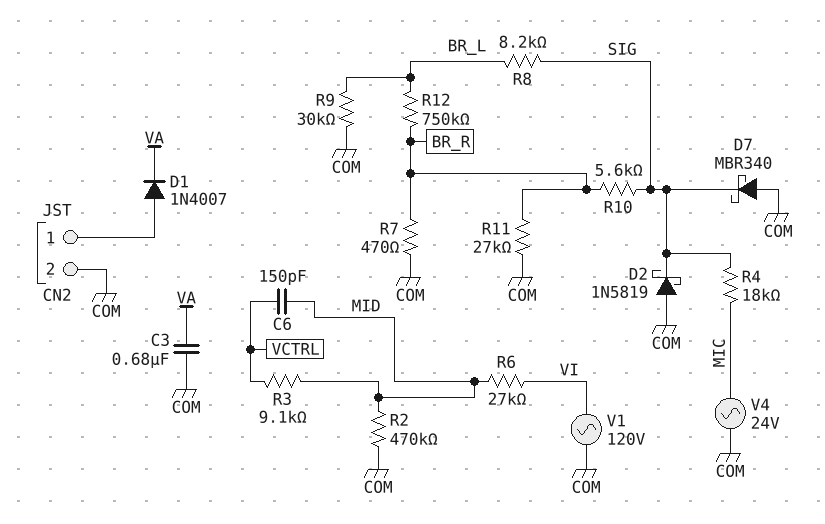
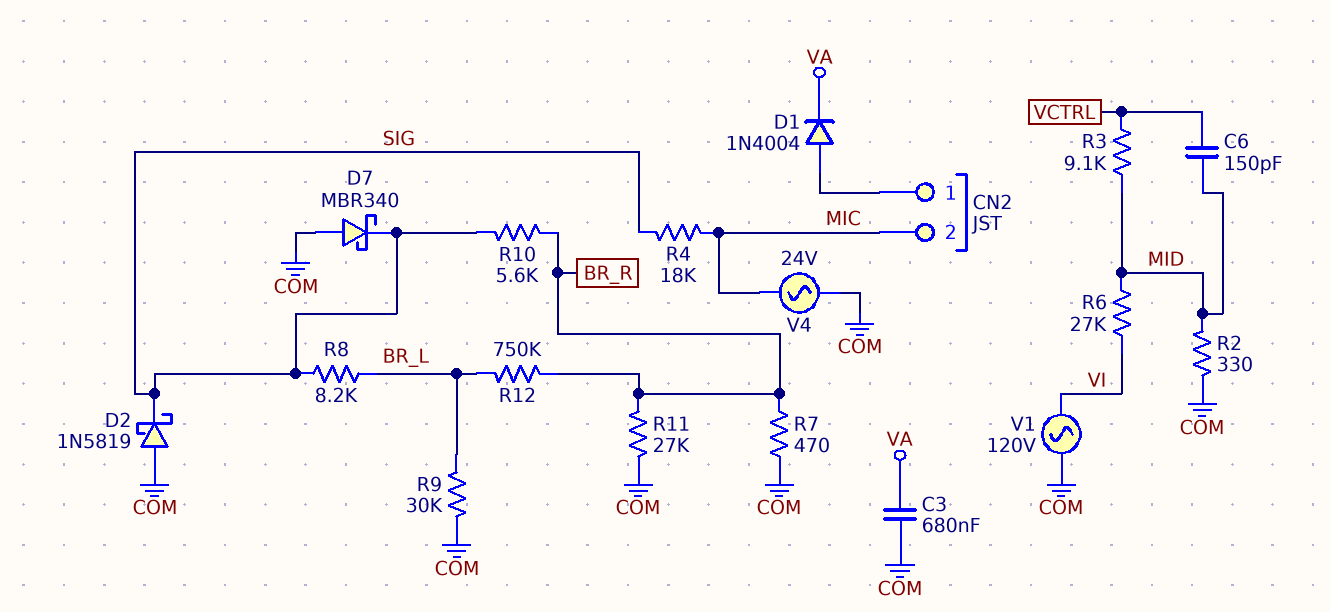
CN2 pin 2: COM -> MIC
D1: diode 1N4007 (A CN2/1, K VA) -> diode 1N4004 (A CN2/1, K VA)
R2: 470k (COM, MID) -> 330 (COM, MID)

